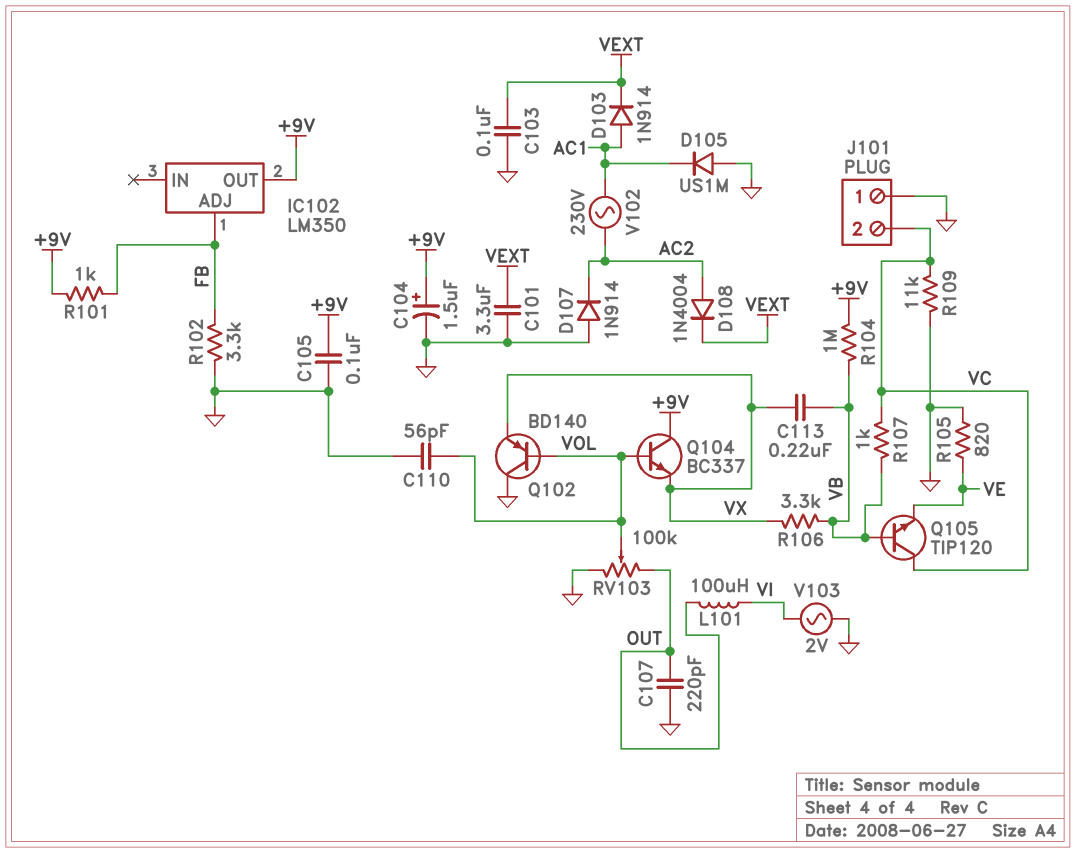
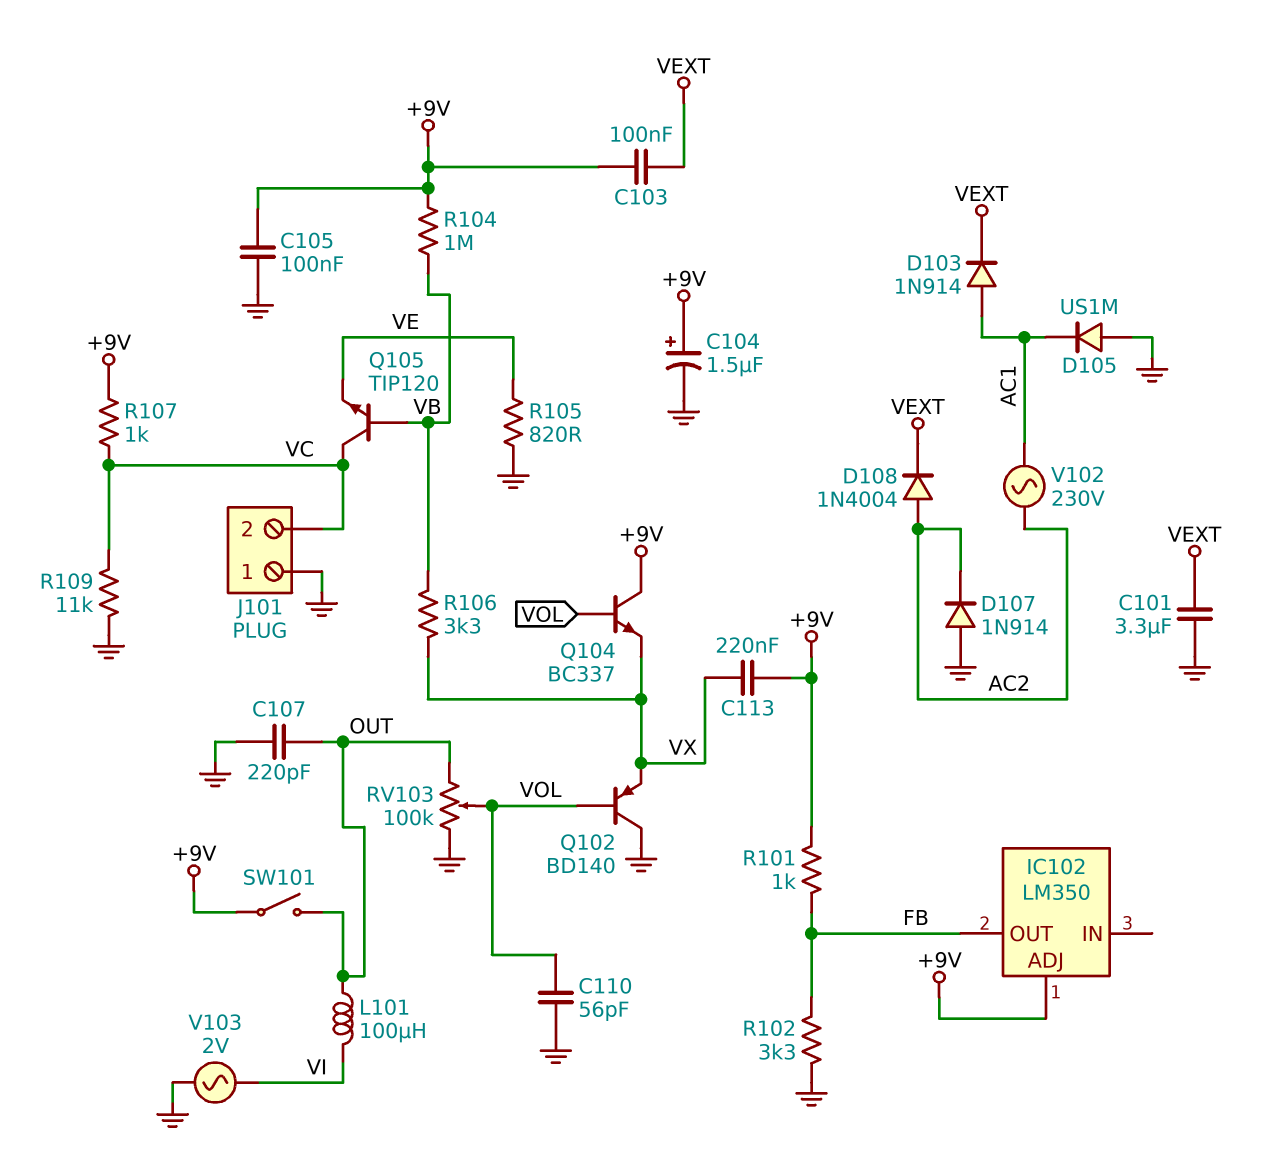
C103: 100nF (GND, VEXT) -> 100nF (+9V, VEXT)
C113: 220nF (VB, VX) -> 220nF (+9V, VX)
IC102 pin ADJ: FB -> +9V
IC102 pin OUT: +9V -> FB
R107: 1k (VB, VC) -> 1k (+9V, VC)
SW101: none -> switch (+9V, OUT)

